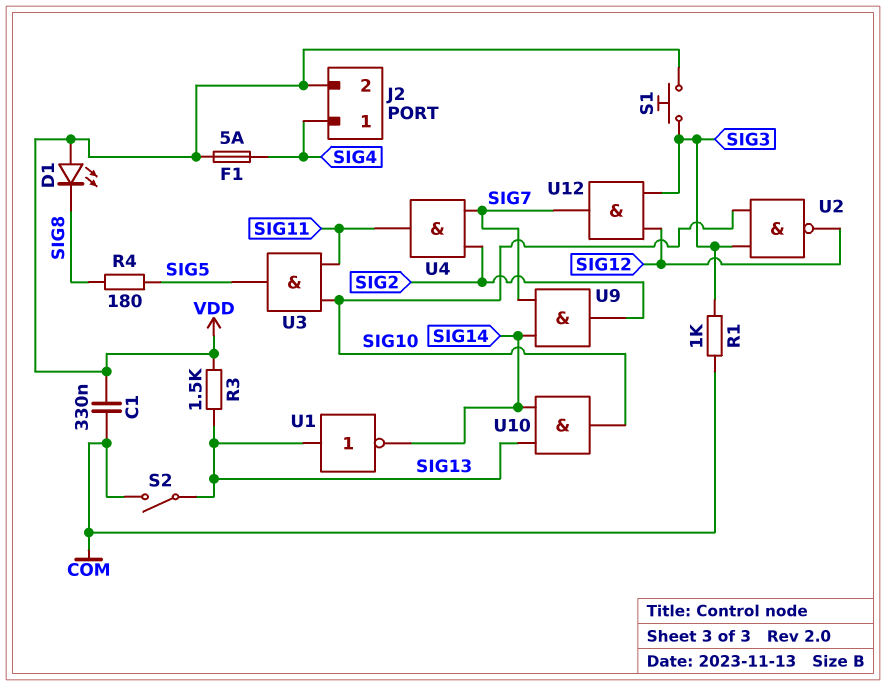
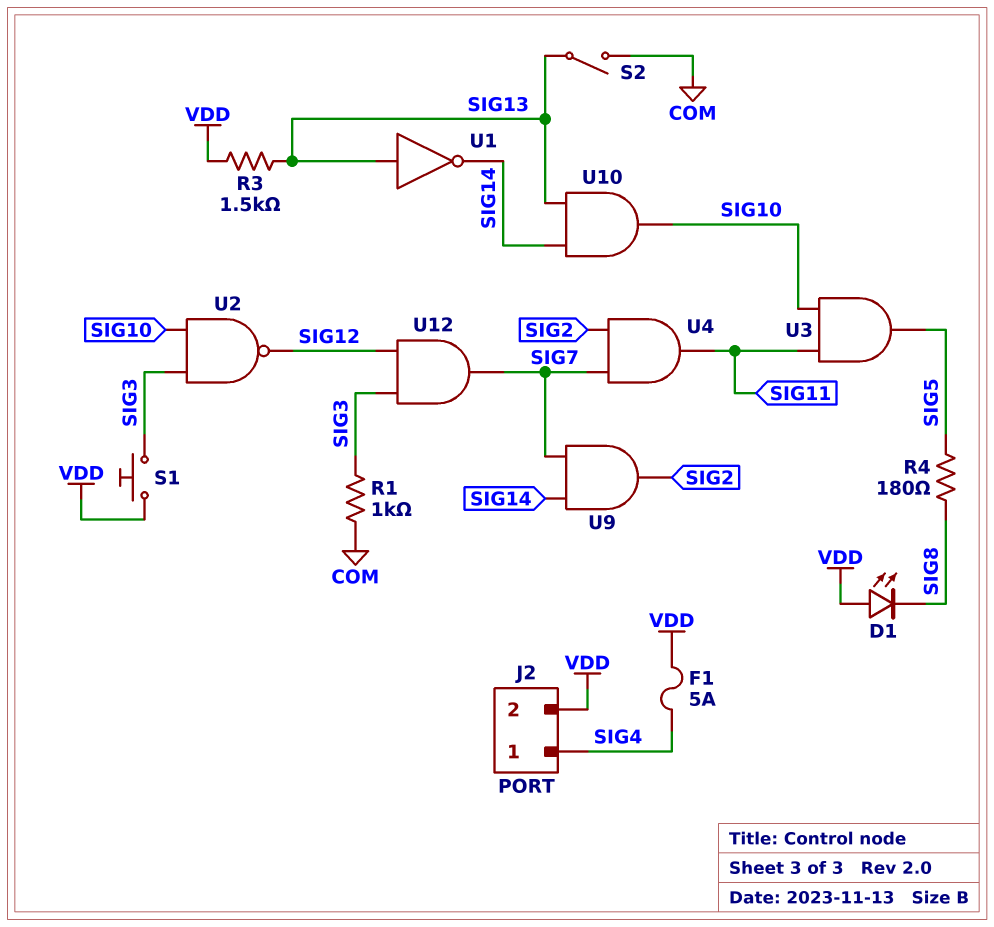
C1: 330nF (COM, VDD) -> none

